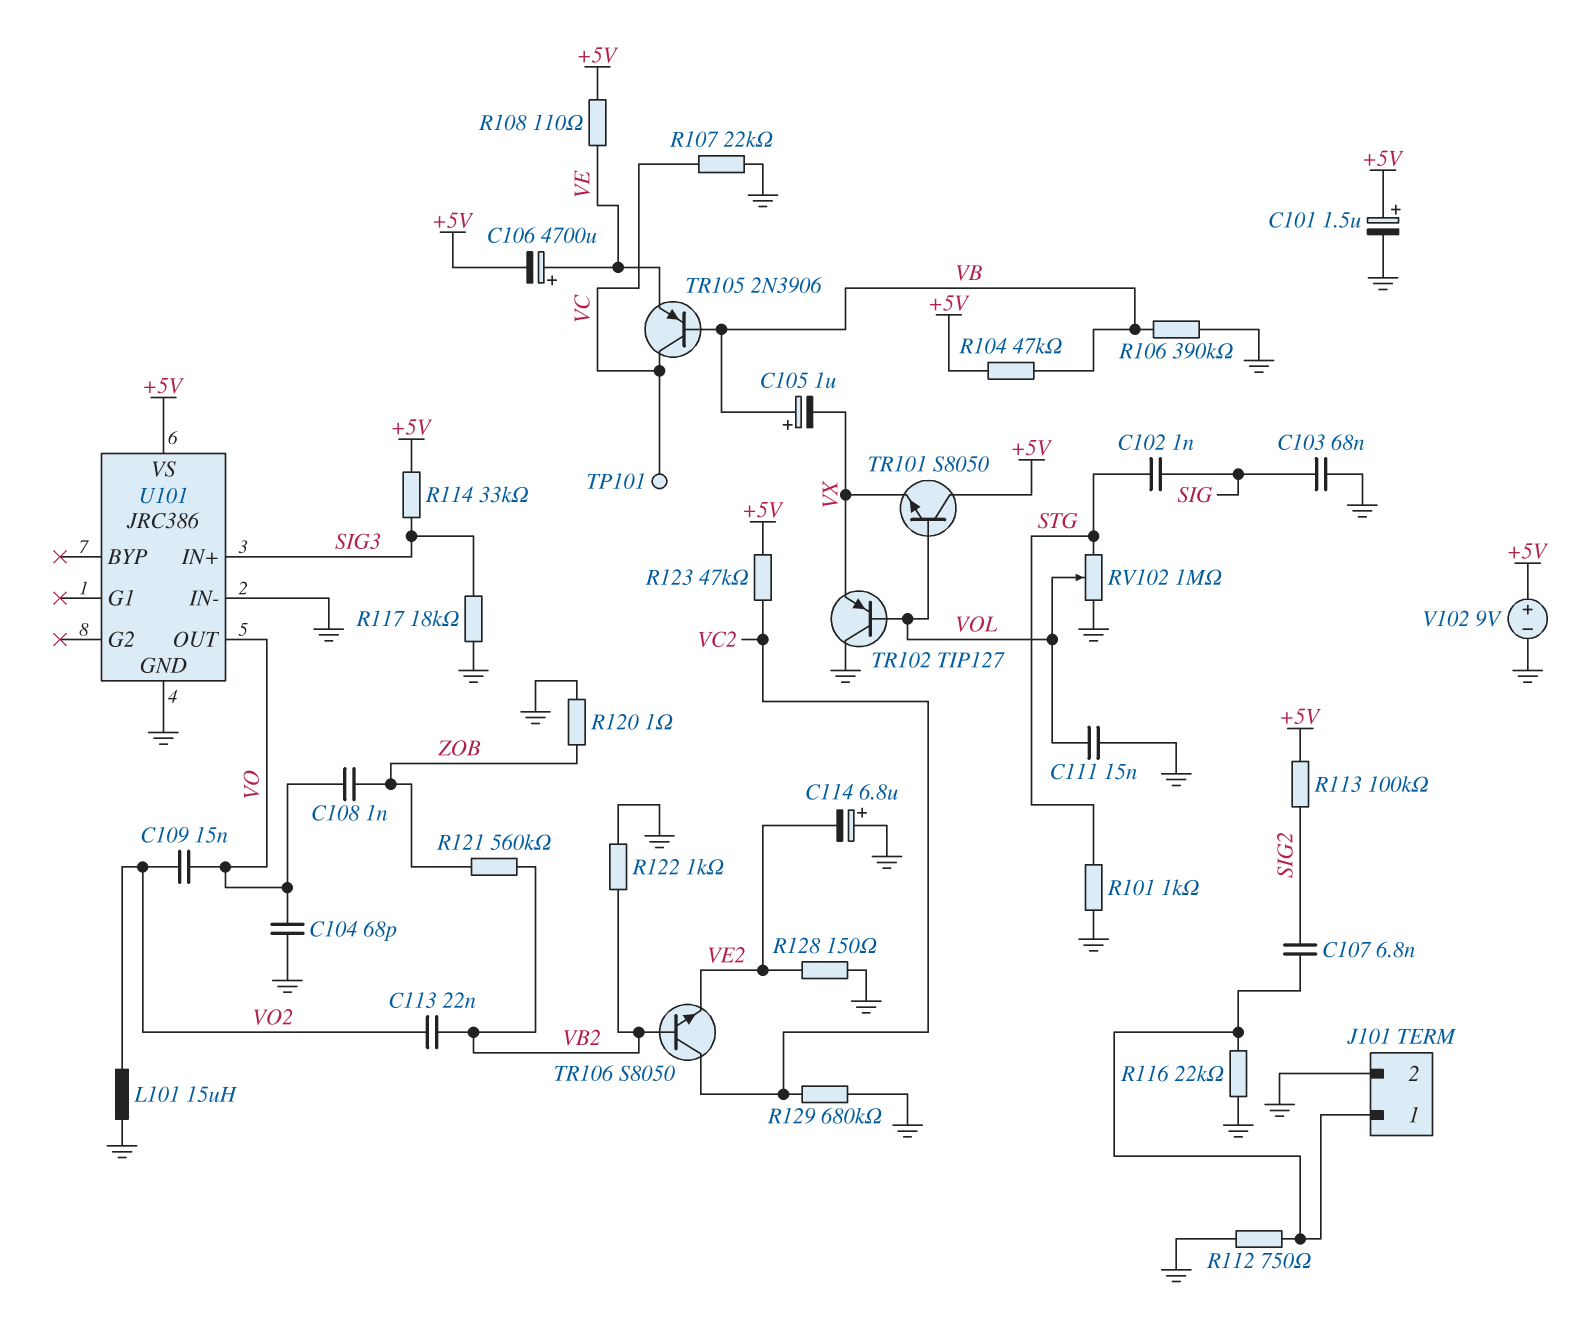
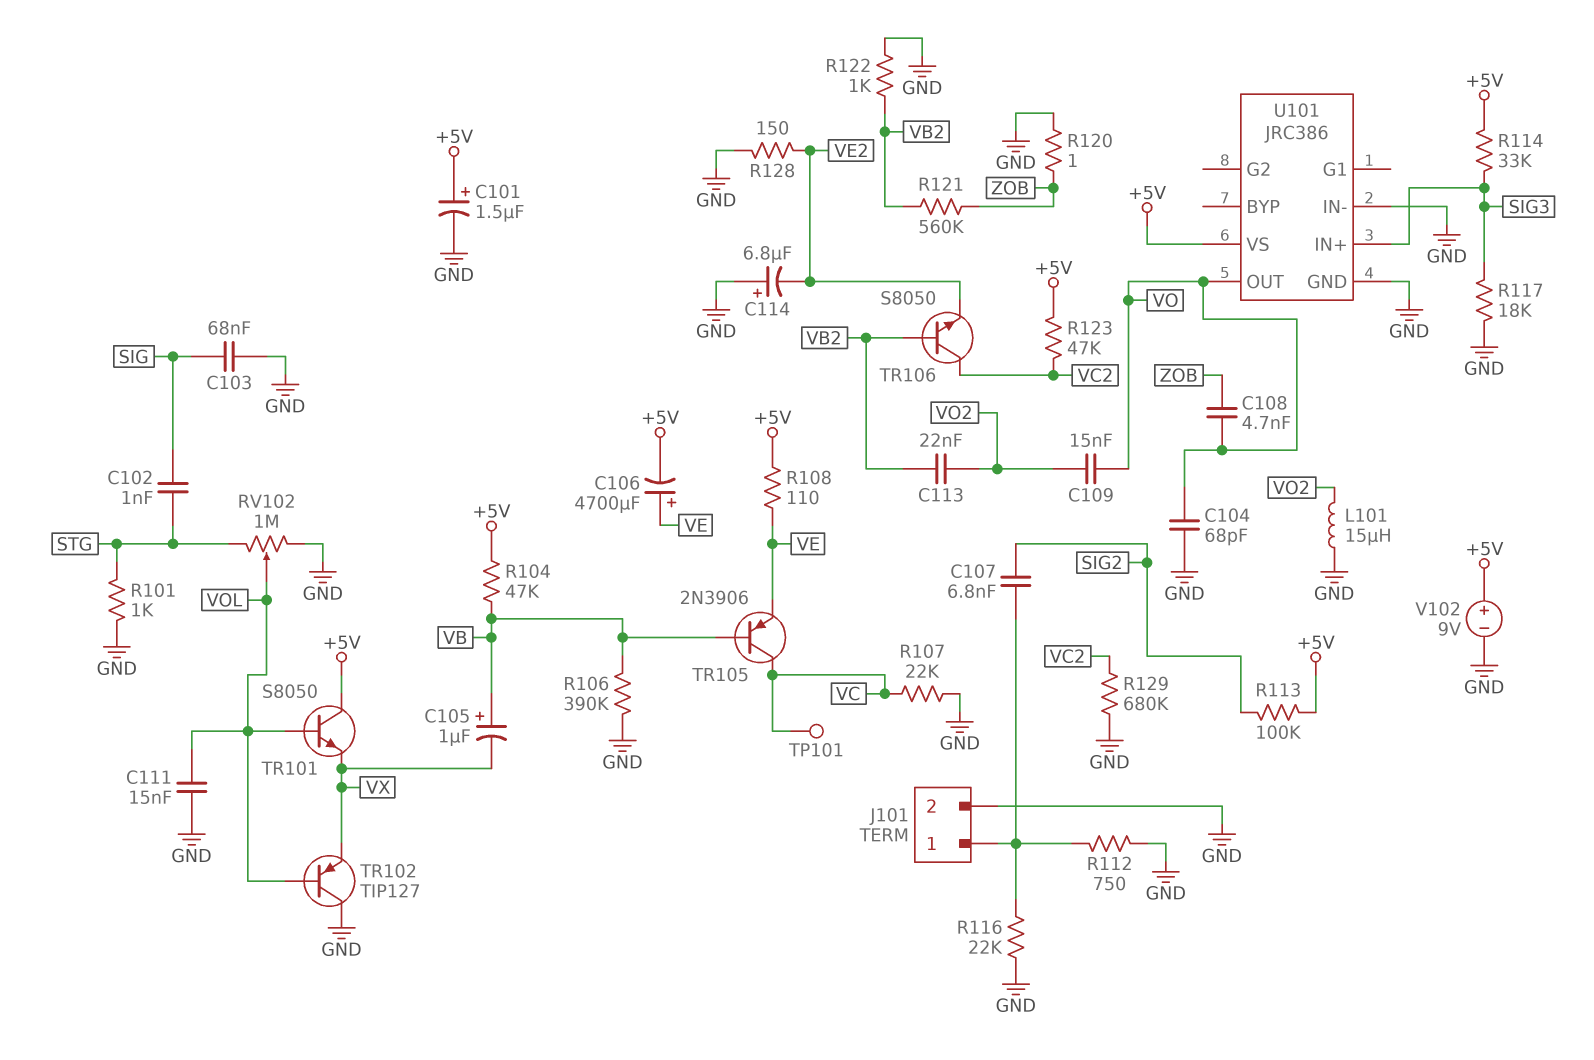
C108: 1nF (VO, ZOB) -> 4.7nF (VO, ZOB)

